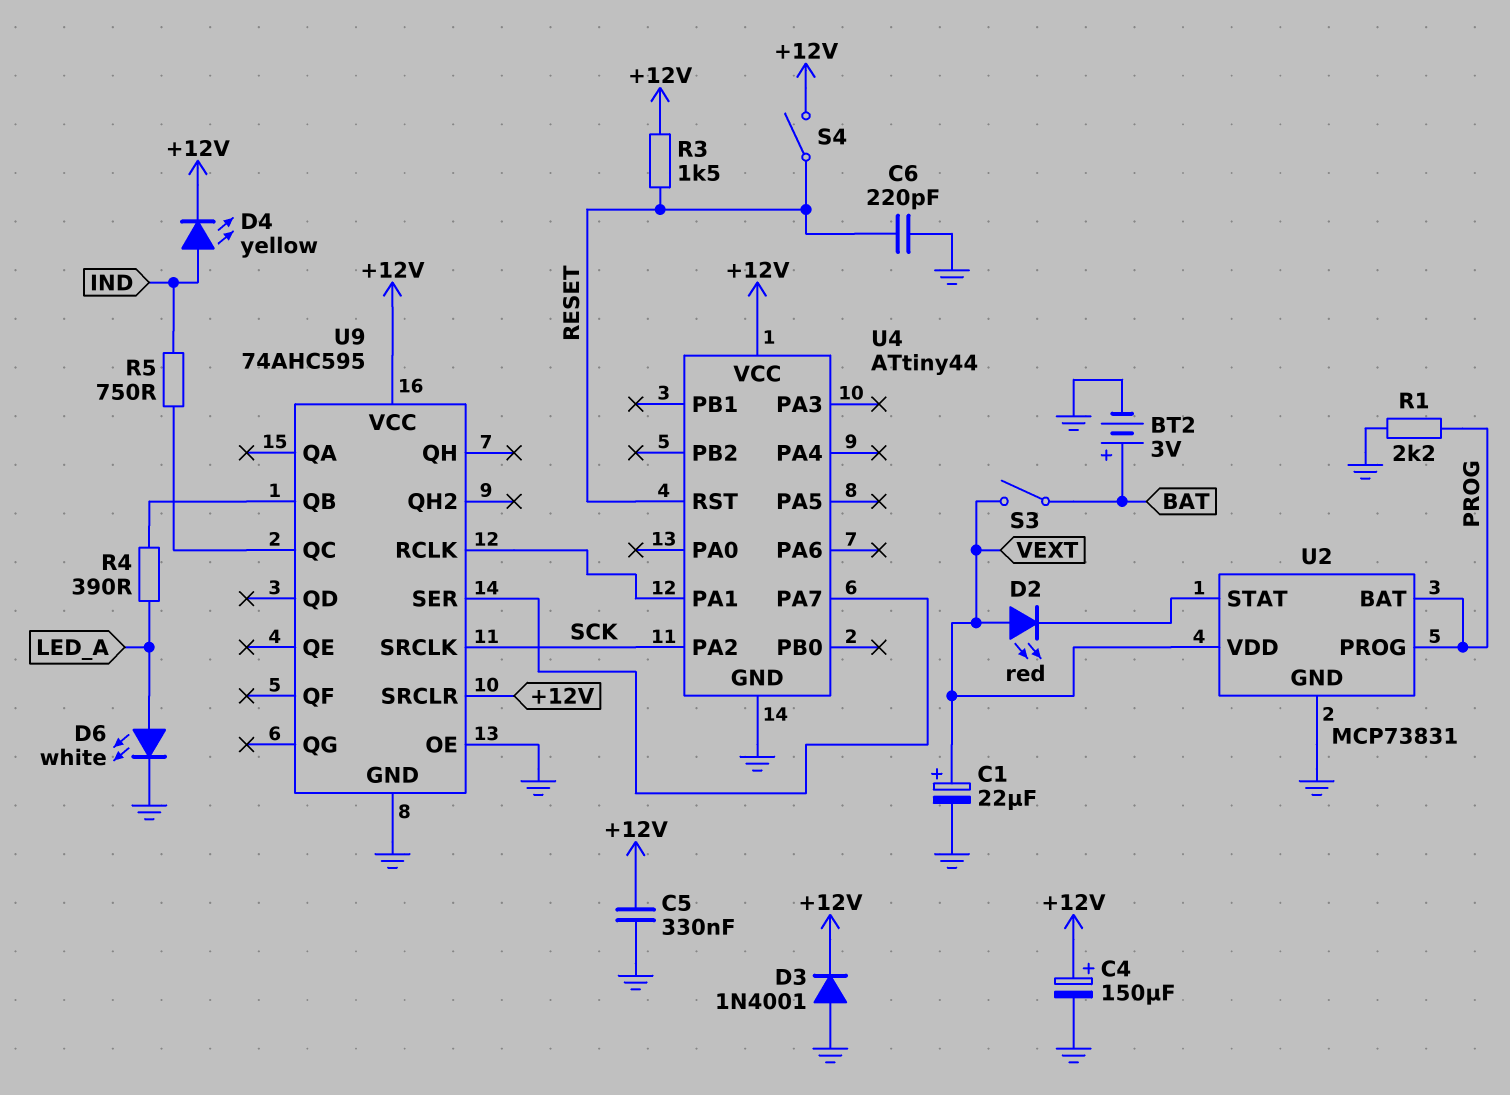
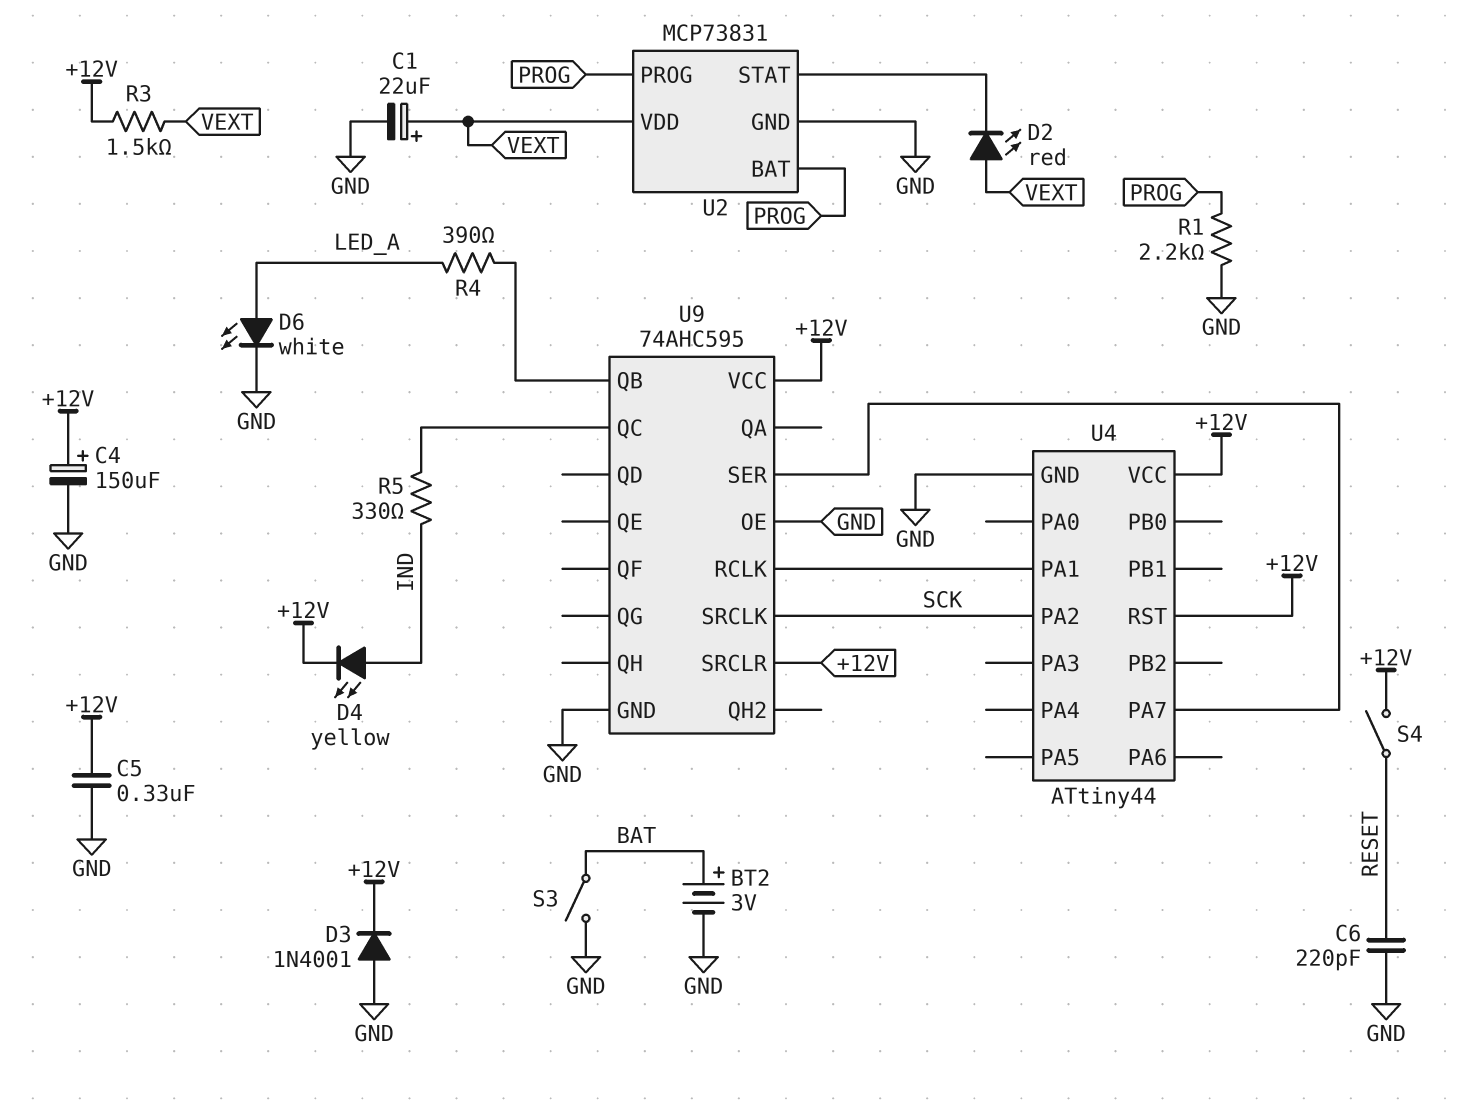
R3: 1.5k (+12V, RESET) -> 1.5k (+12V, VEXT)
R5: 750 (IND, U9/QC) -> 330 (IND, U9/QC)
S3: switch (BAT, VEXT) -> switch (BAT, GND)
U4 pin RST: RESET -> +12V

